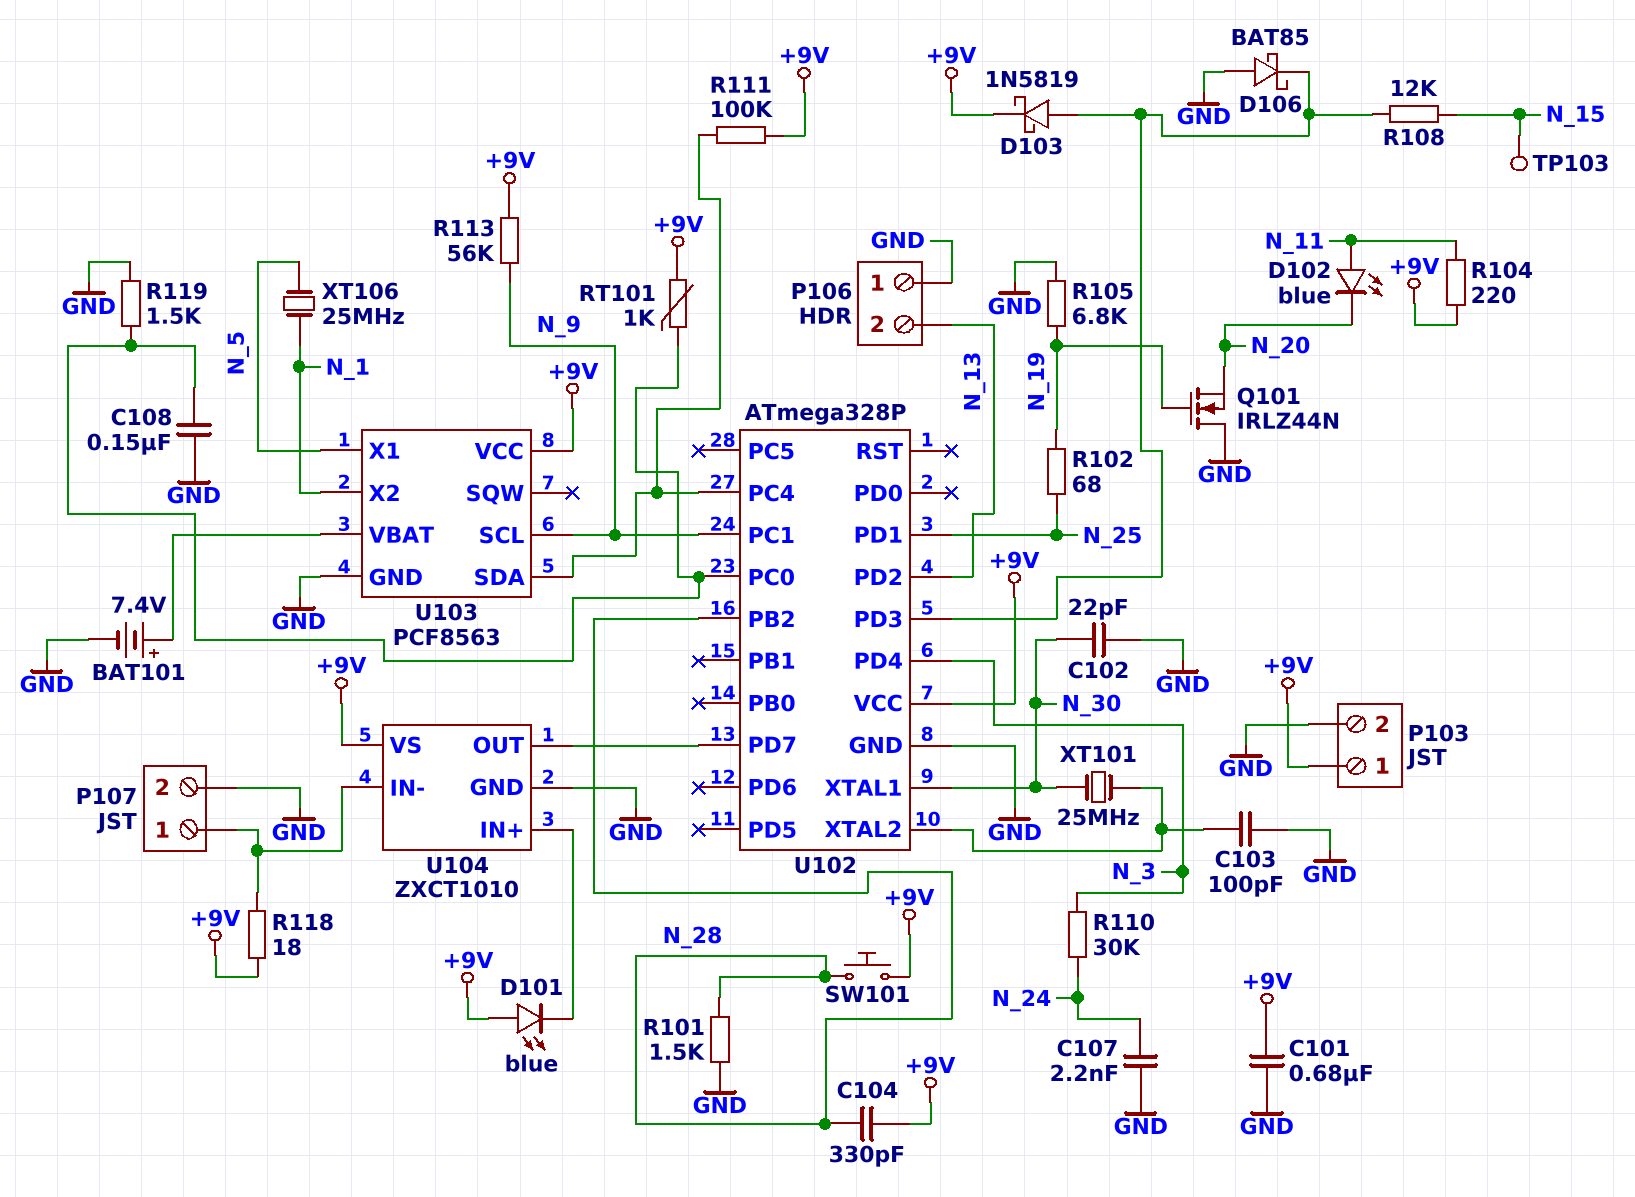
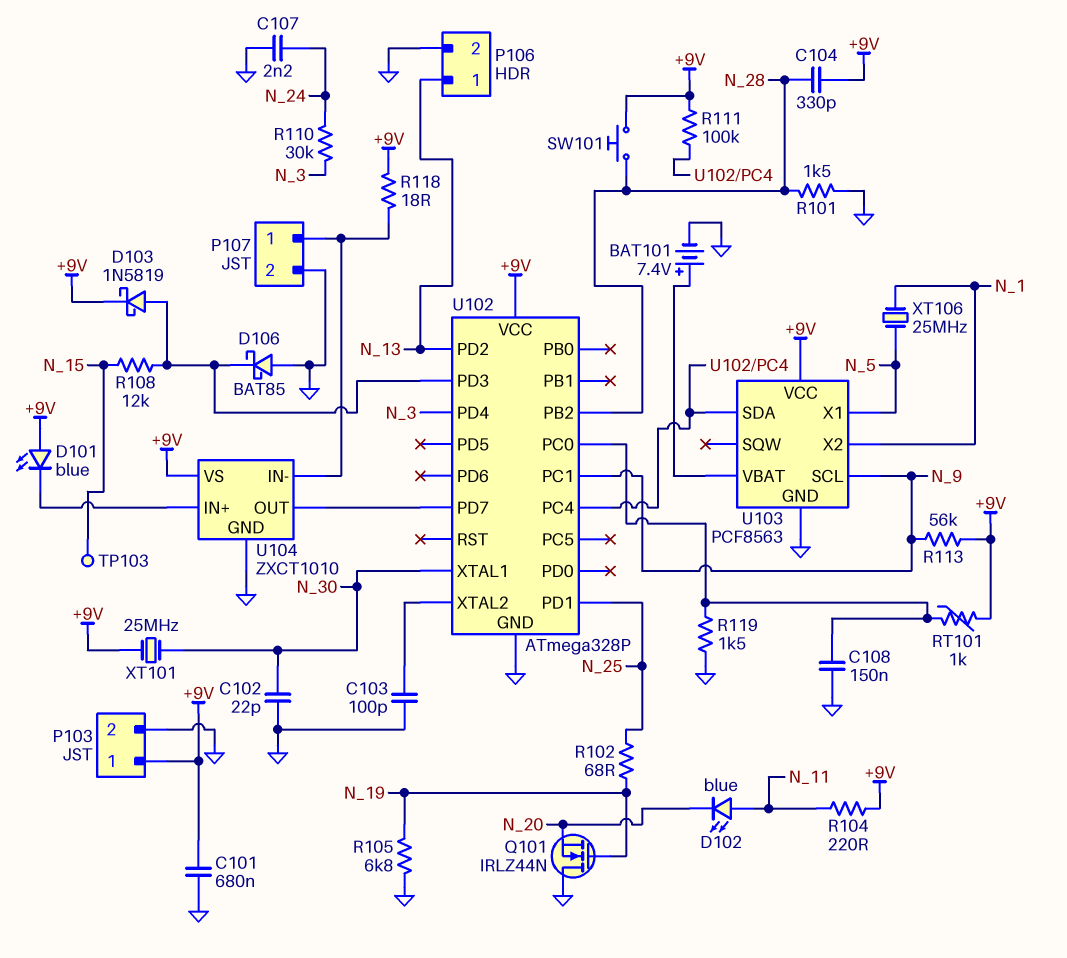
P106 pin 1: GND -> N_13
P106 pin 2: N_13 -> GND
XT101: 25MHz (N_30, U102/XTAL2) -> 25MHz (+9V, N_30)

